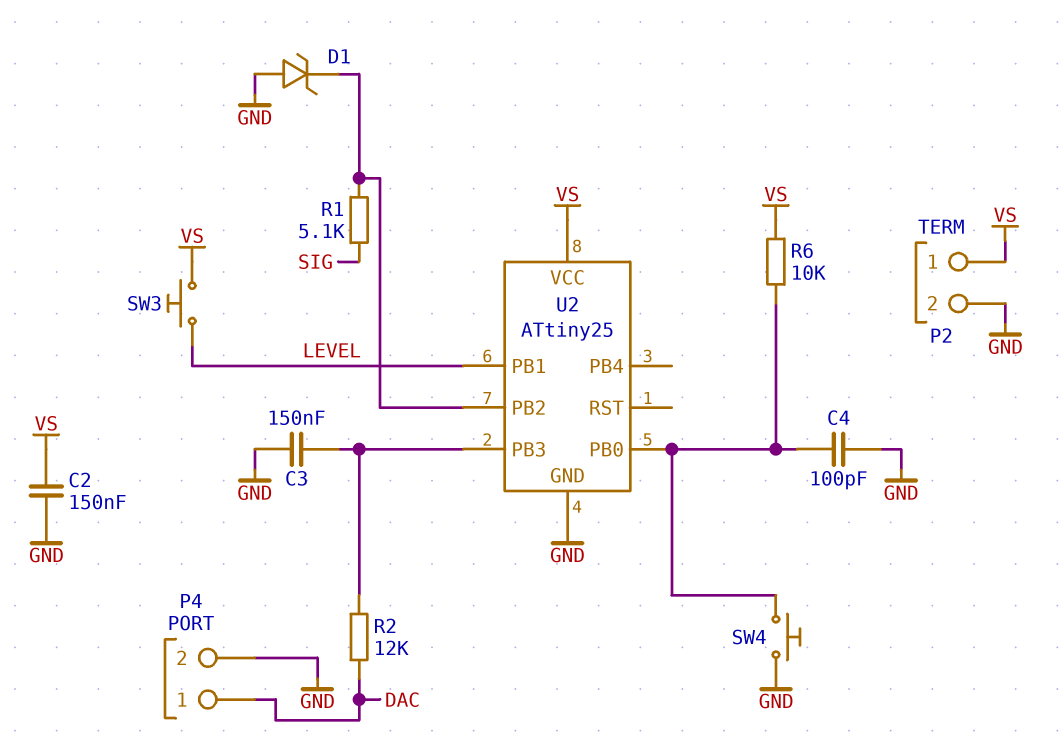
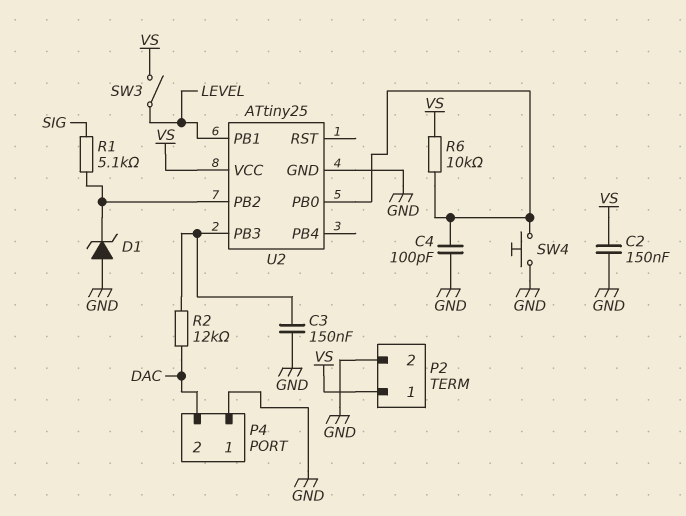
P4 pin 1: DAC -> GND
P4 pin 2: GND -> DAC
SW3: button (LEVEL, VS) -> switch (LEVEL, VS)

